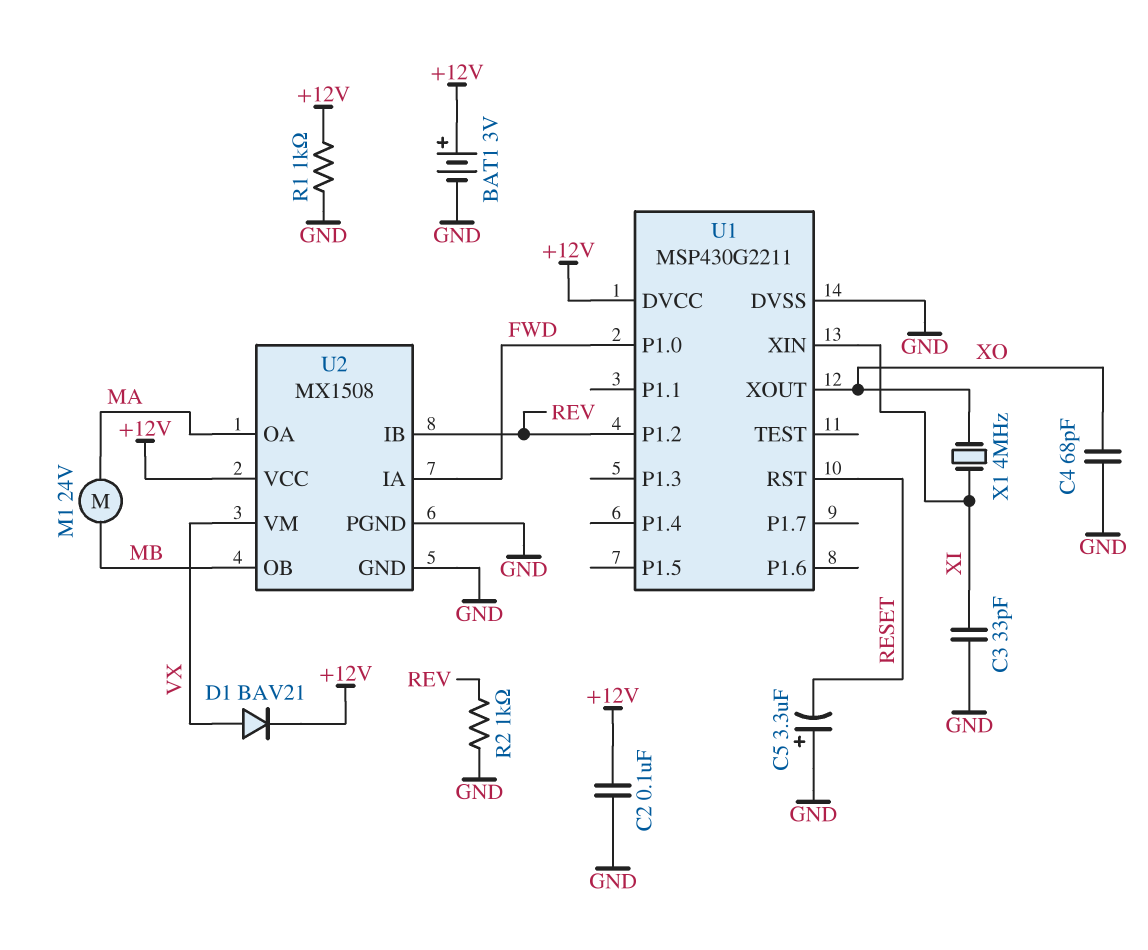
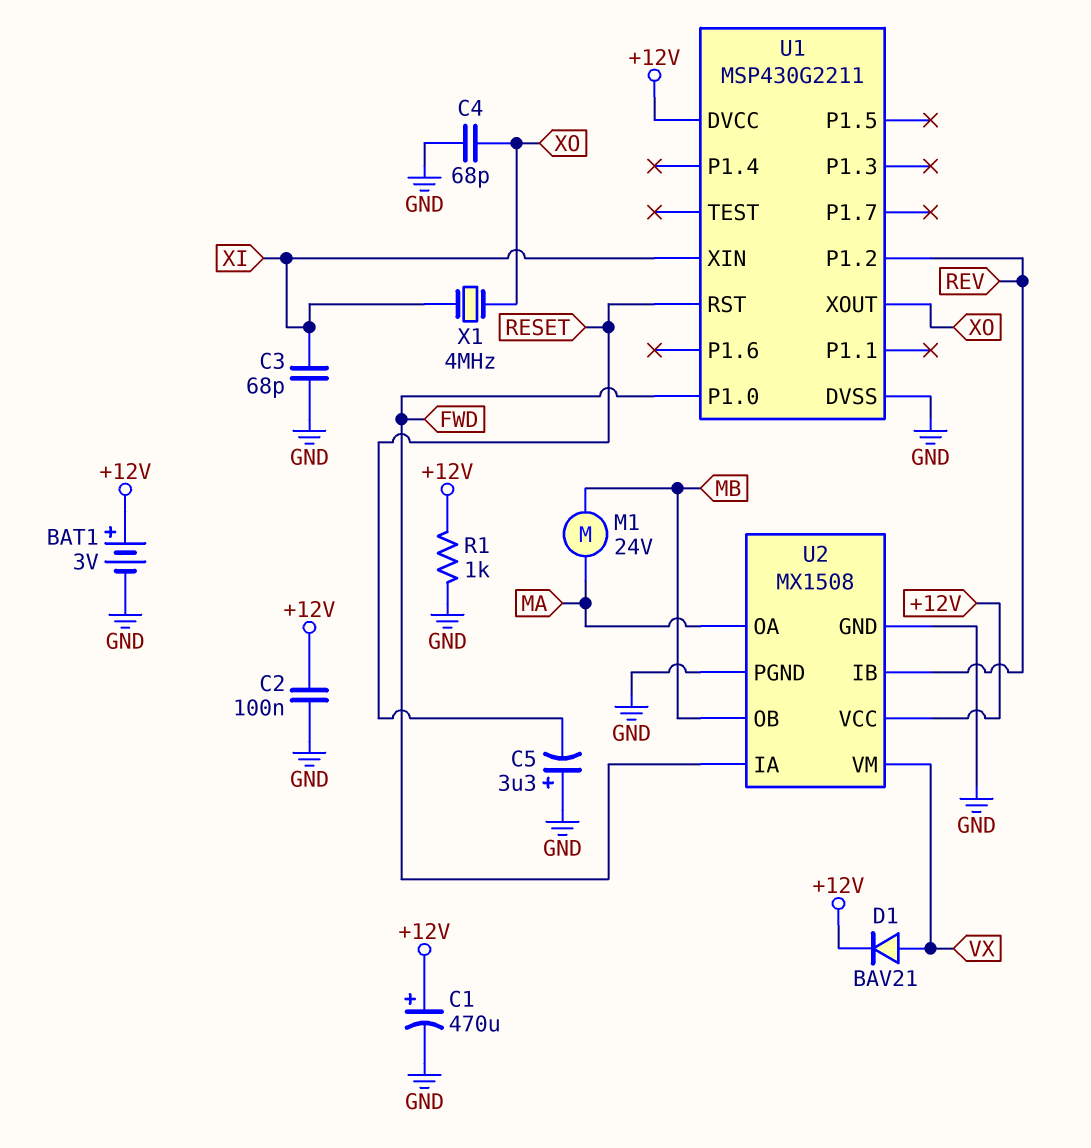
C1: none -> 470uF (plus +12V, minus GND)
C3: 33pF (GND, XI) -> 68pF (GND, XI)
R2: 1k (GND, REV) -> none

